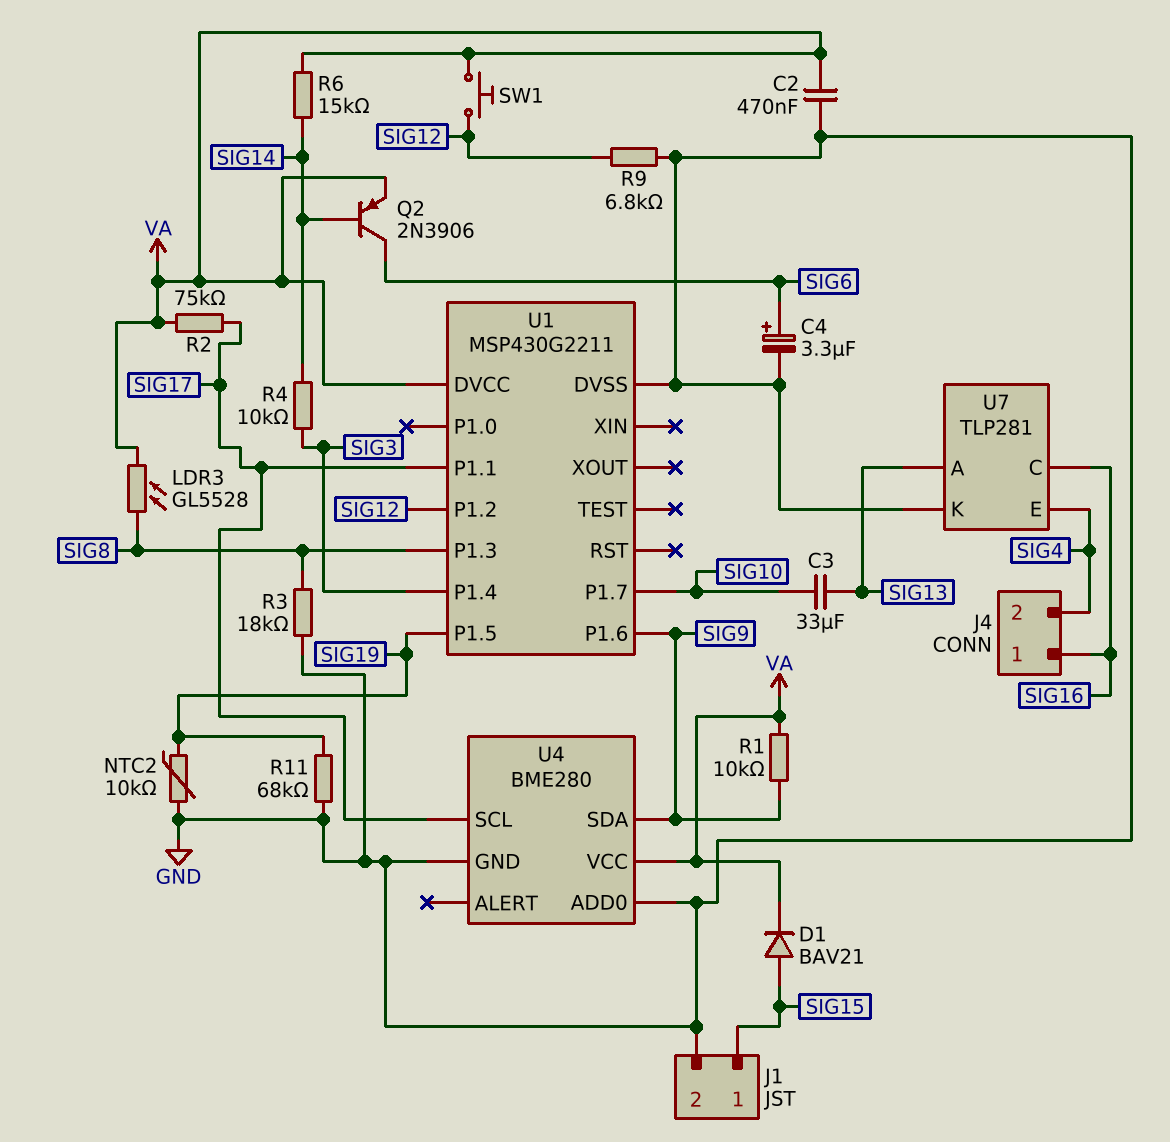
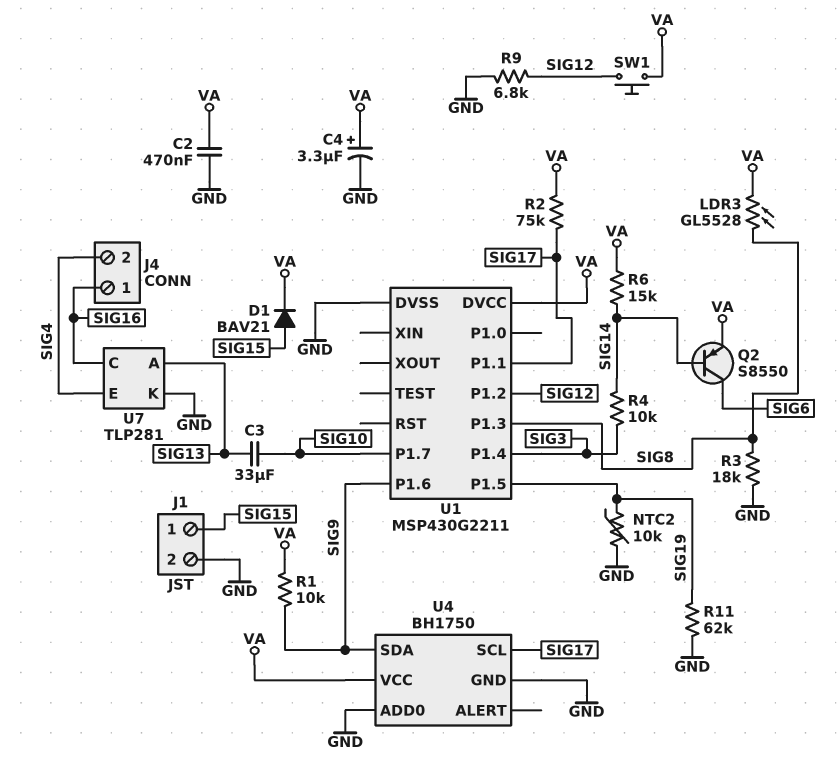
C4: 3.3uF (plus SIG6, minus GND) -> 3.3uF (plus VA, minus GND)
Q2: PNP 2N3906 (B SIG14, C SIG6, E VA) -> PNP S8550 (B SIG14, C SIG6, E VA)
R11: 68k (GND, SIG19) -> 62k (GND, SIG19)
U4: BME280 -> BH1750

